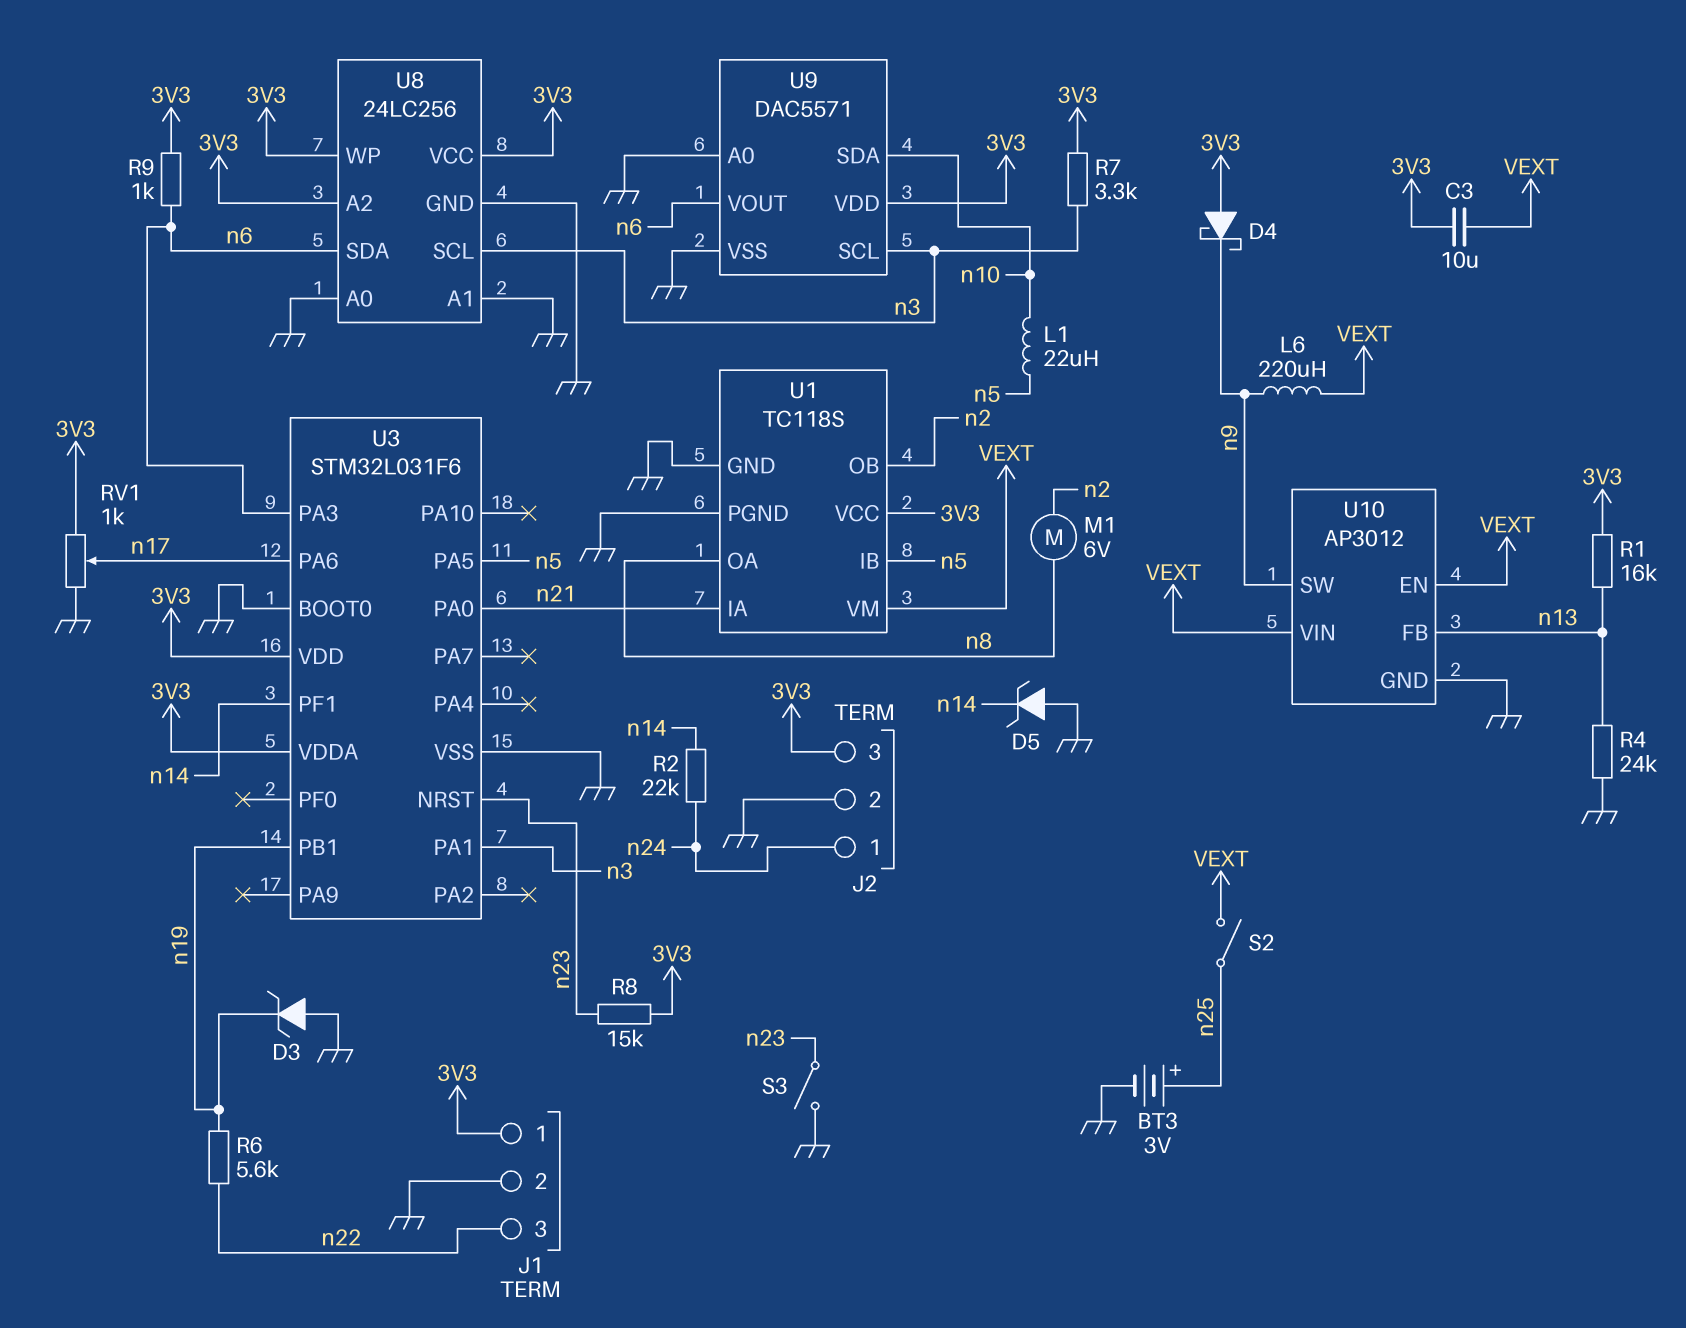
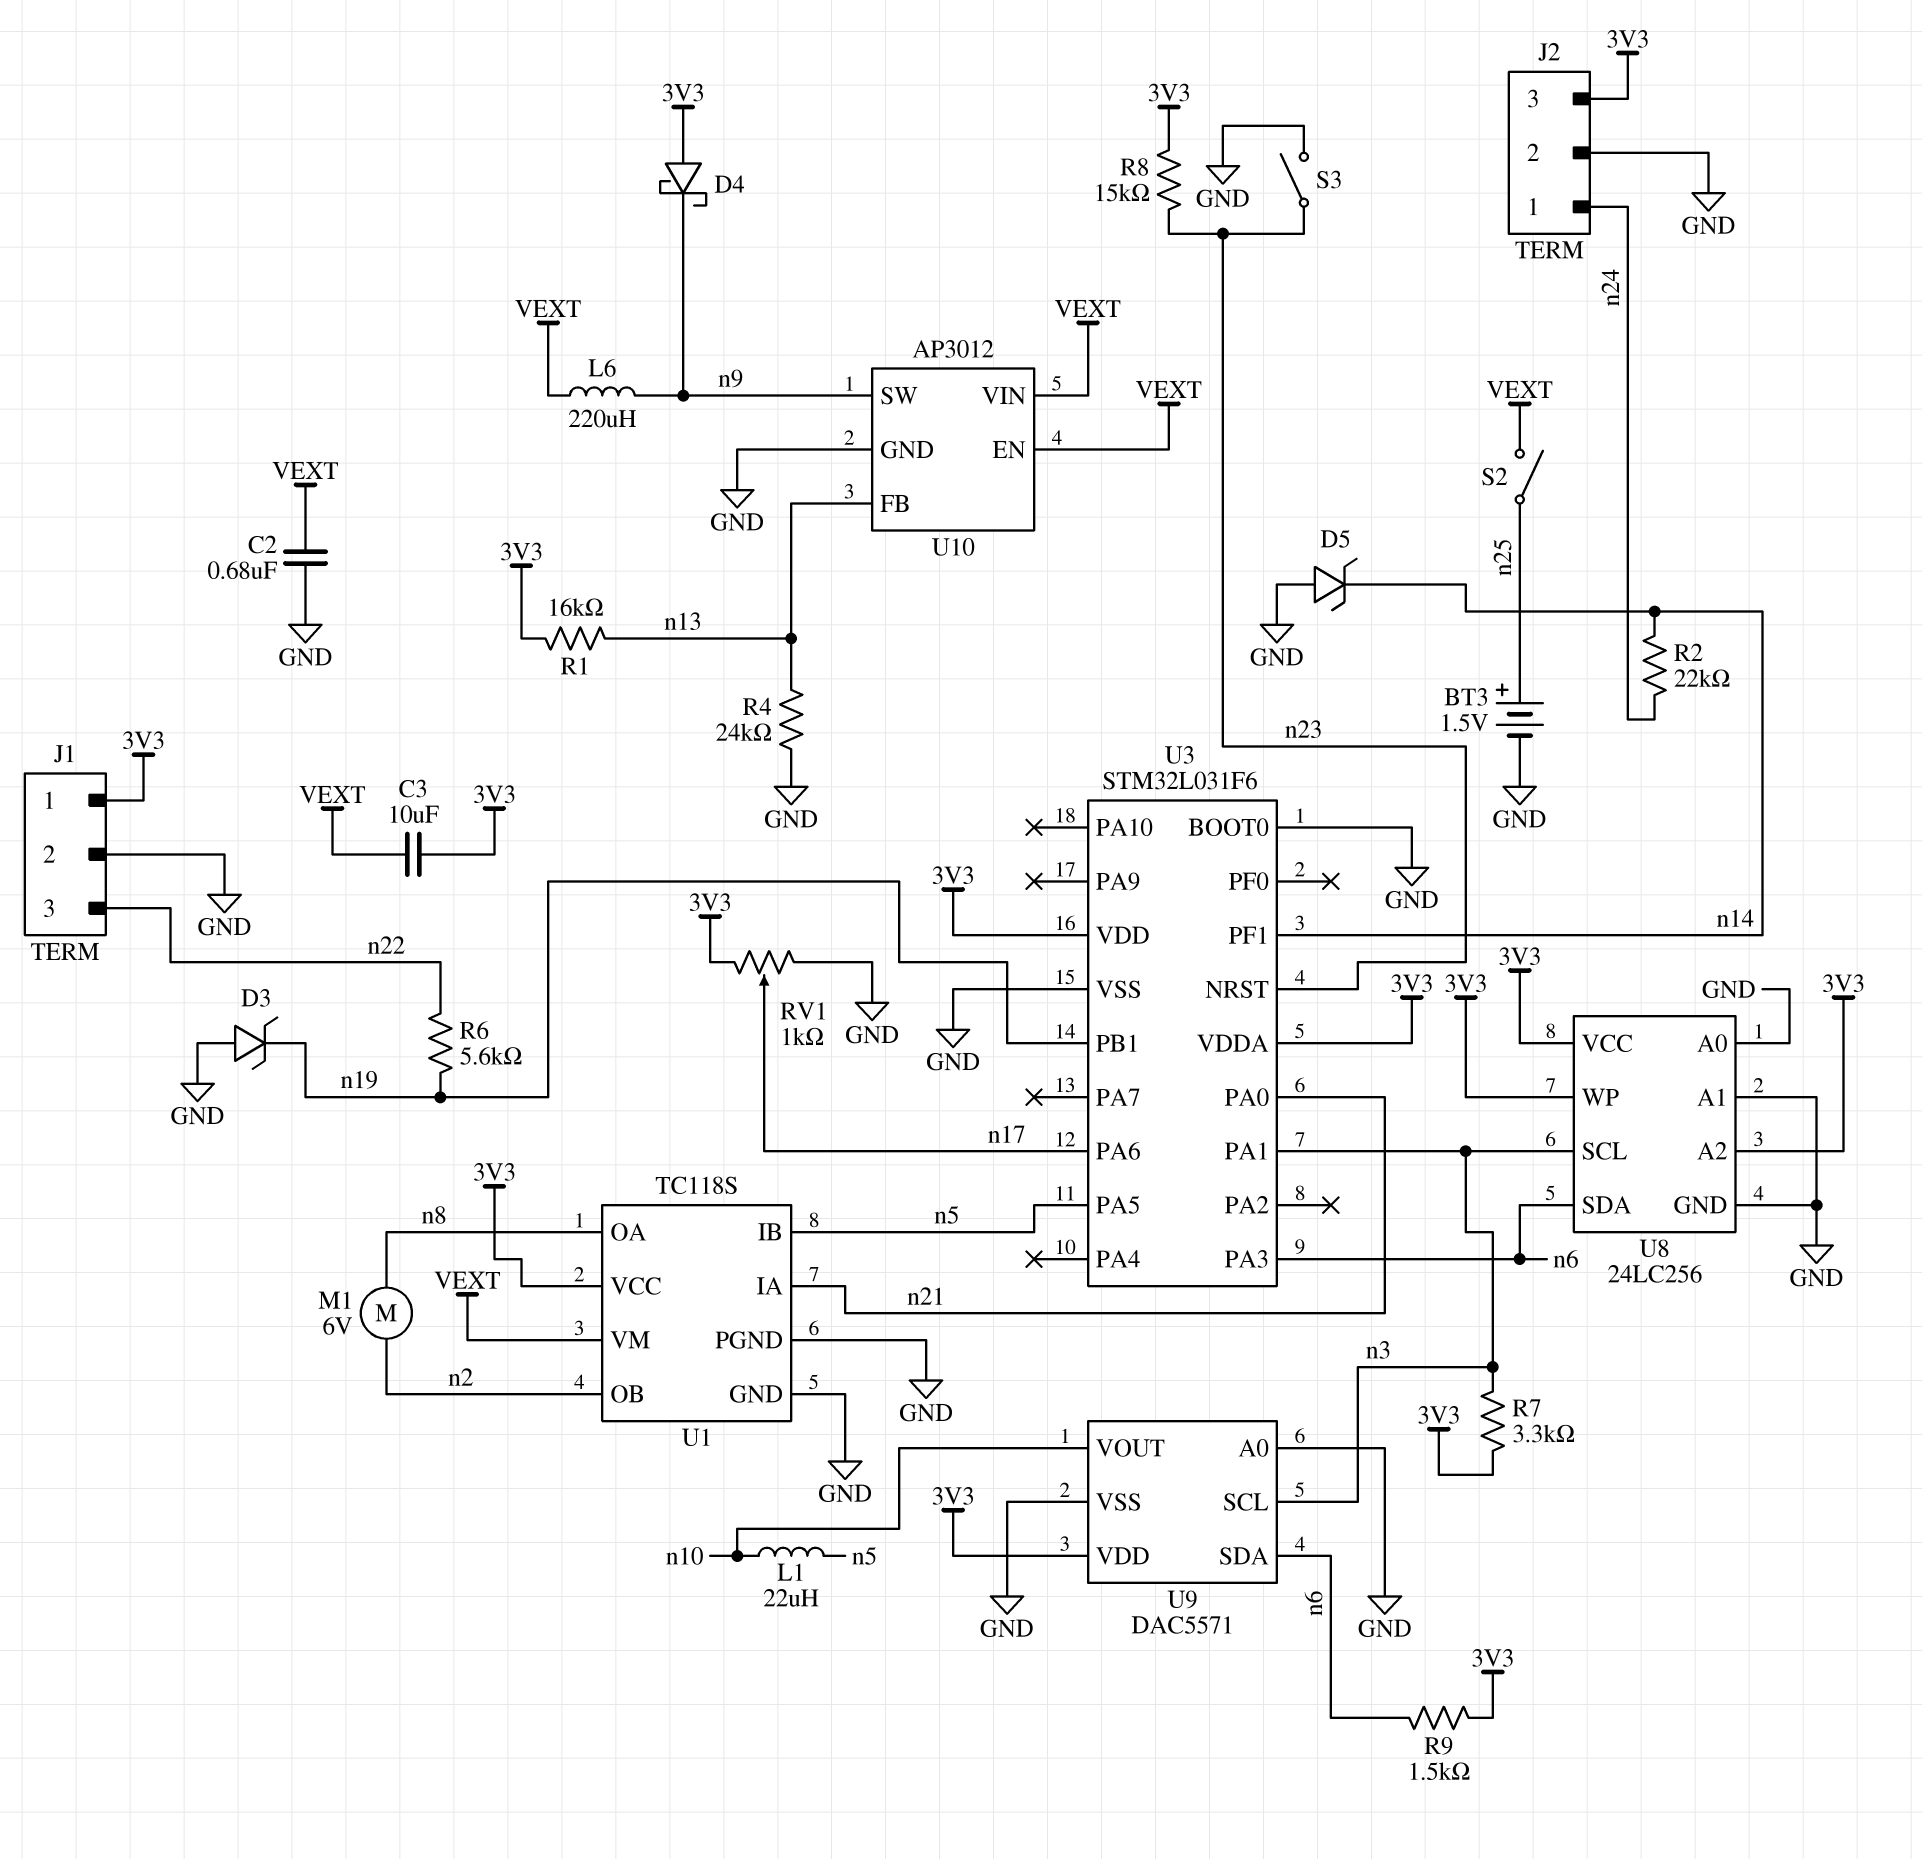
BT3: 3V (plus n25, minus GND) -> 1.5V (plus n25, minus GND)
C2: none -> 680nF (GND, VEXT)
R9: 1k (3V3, n6) -> 1.5k (3V3, n6)
U9 pin SDA: n10 -> n6
U9 pin VOUT: n6 -> n10

